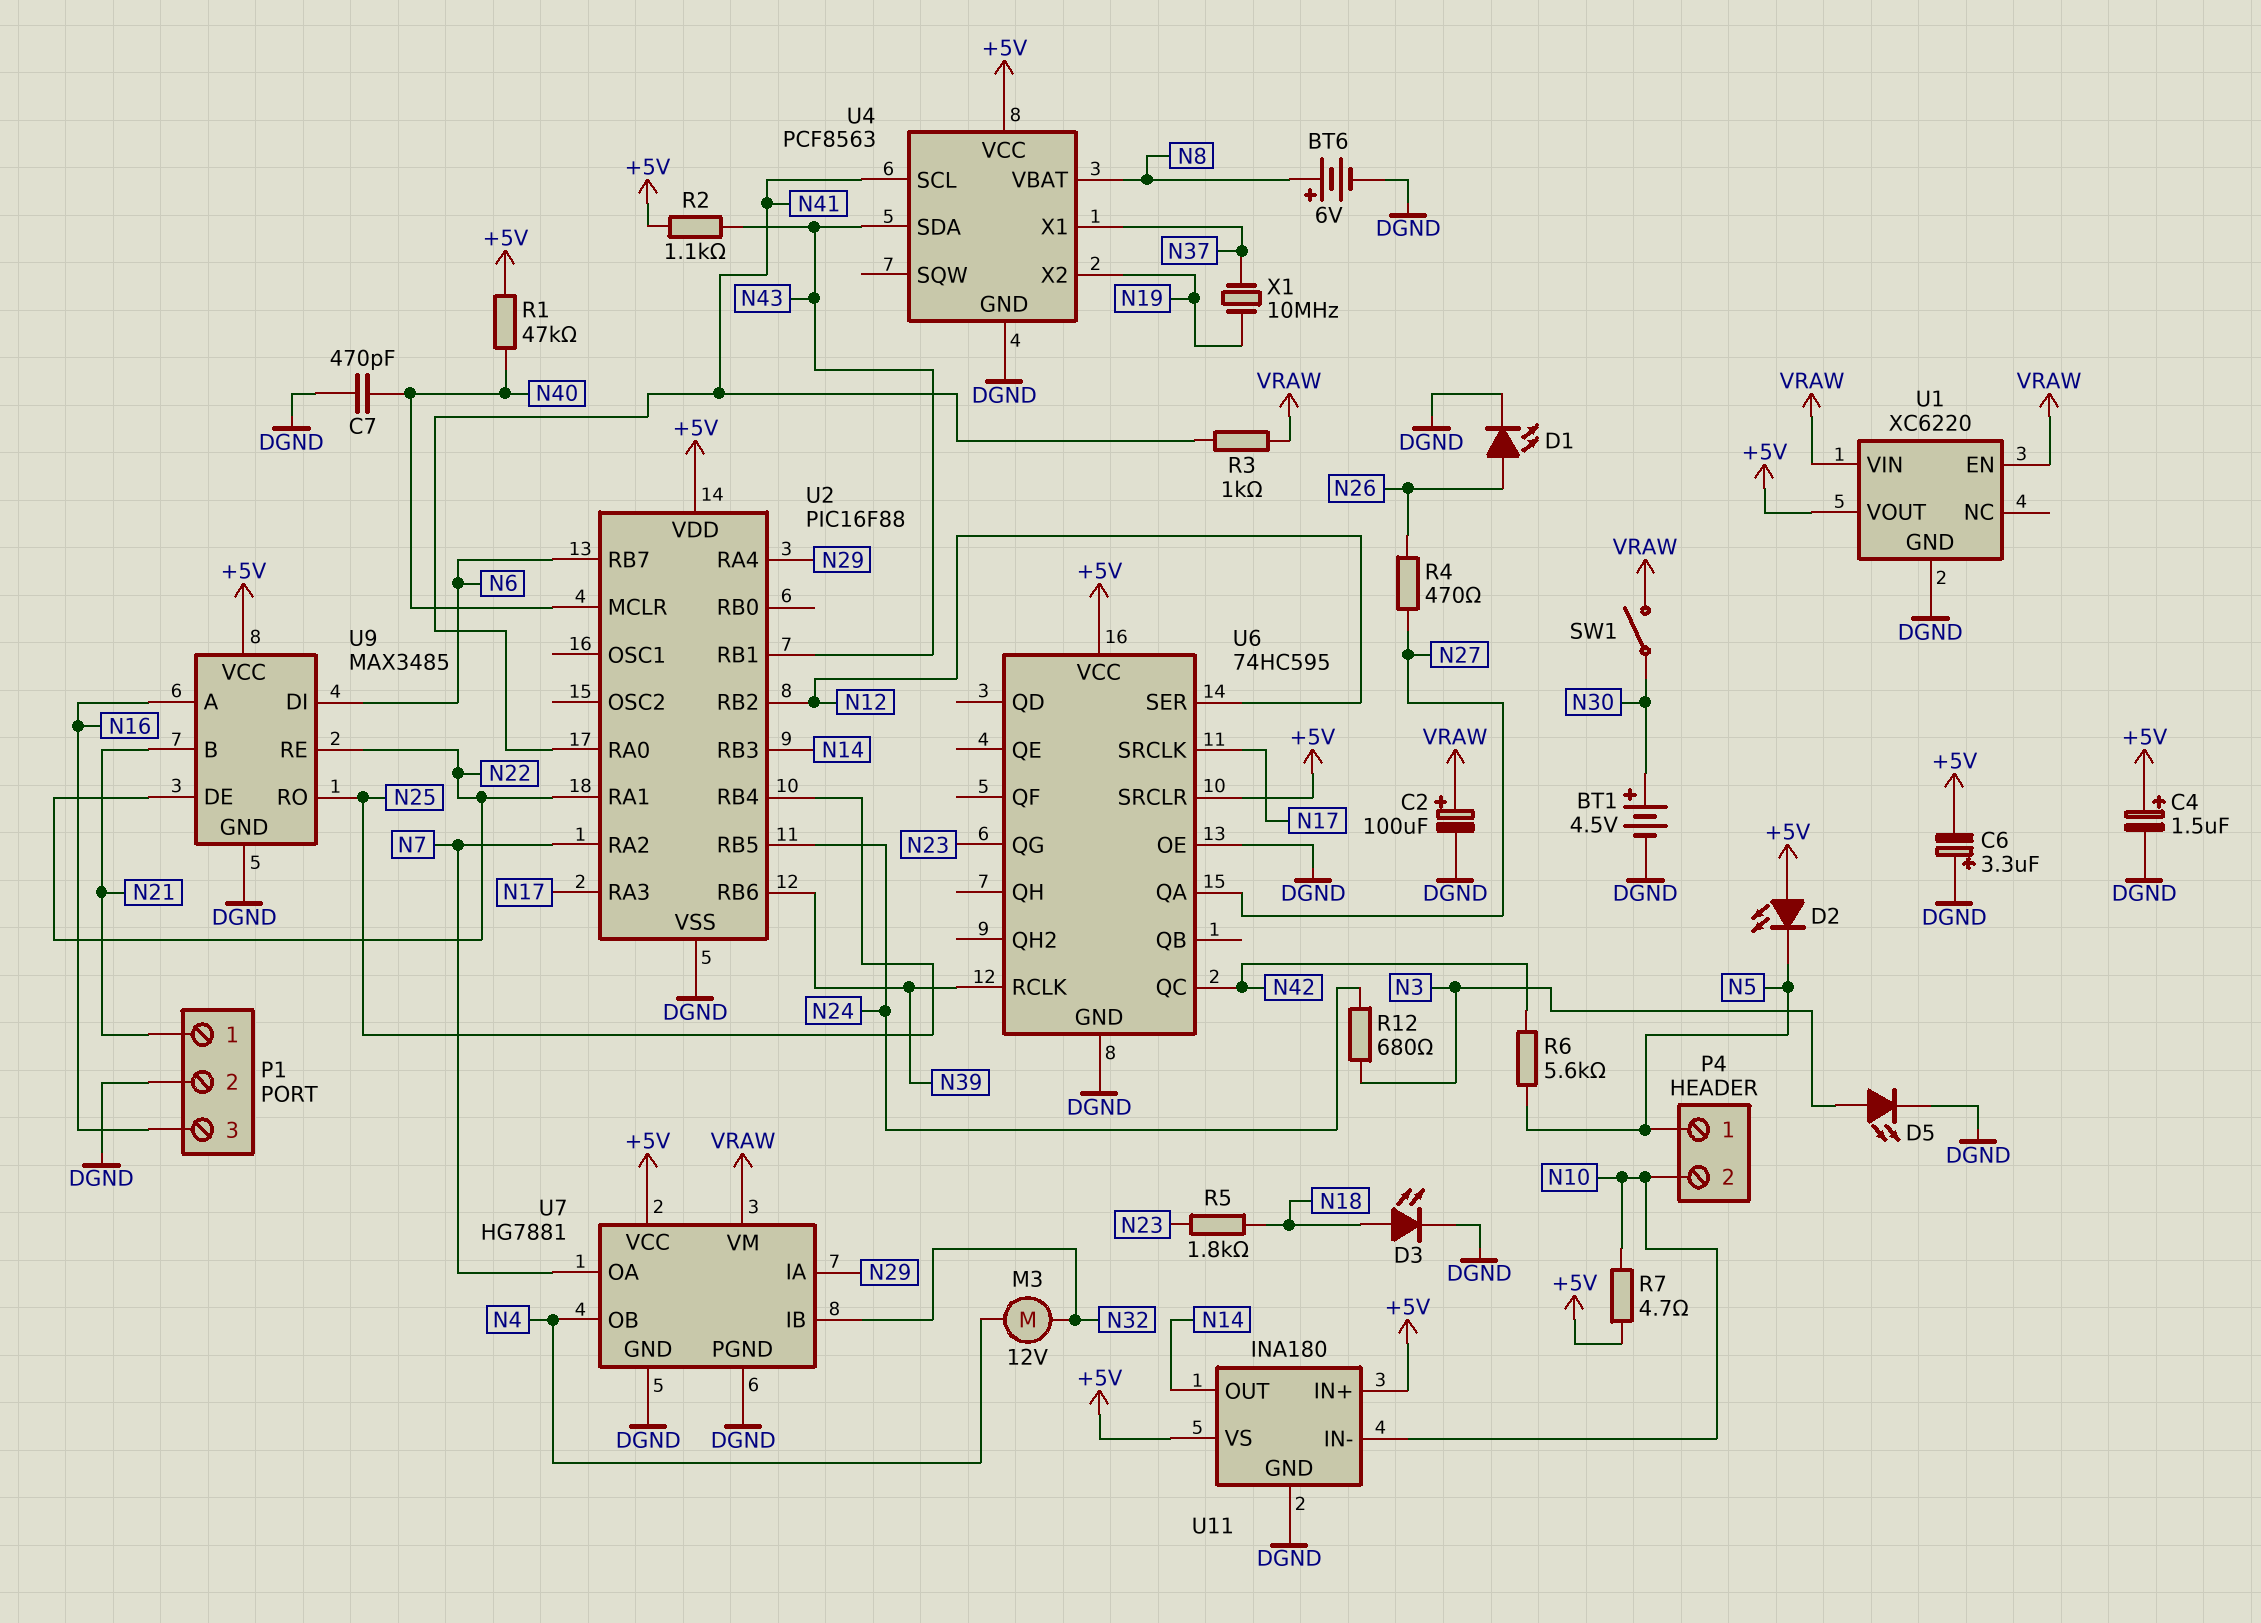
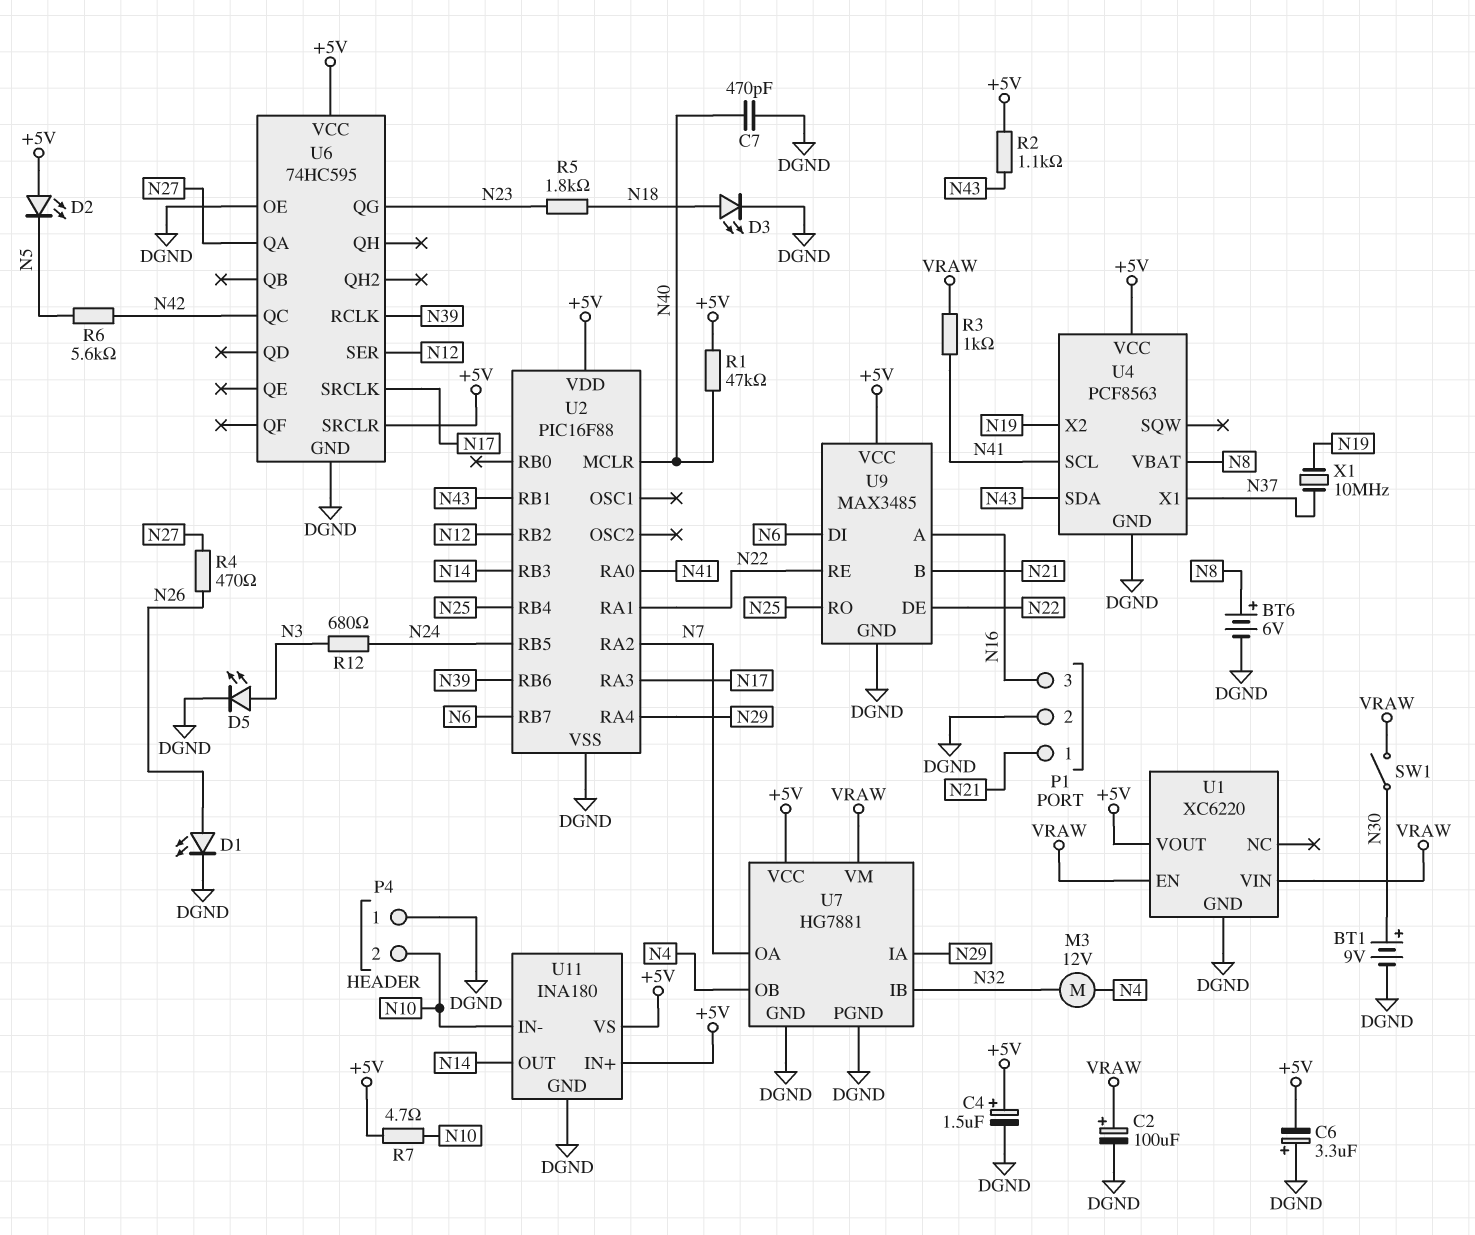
BT1: 4.5V (plus N30, minus DGND) -> 9V (plus N30, minus DGND)
P4 pin 1: N5 -> DGND

